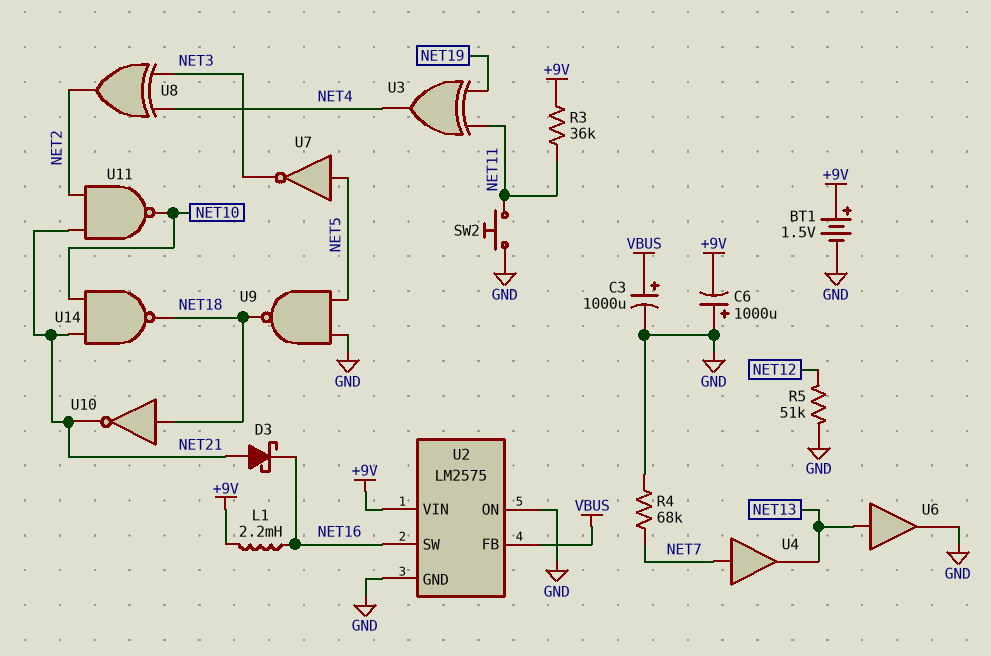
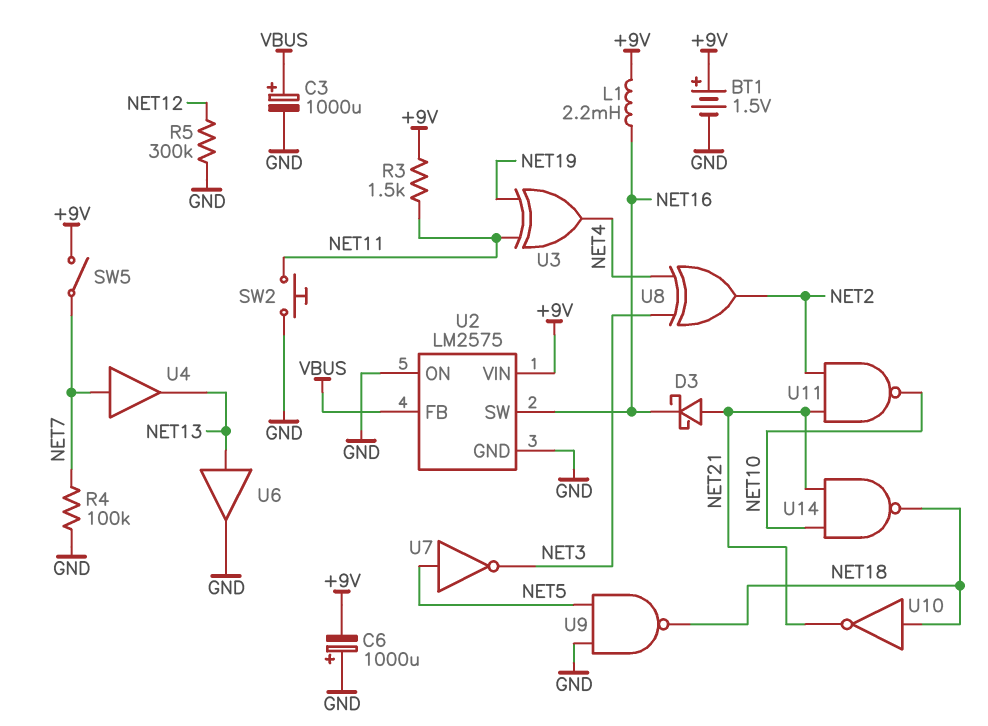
R3: 36k (+9V, NET11) -> 1.5k (+9V, NET11)
R4: 68k (GND, NET7) -> 100k (GND, NET7)
R5: 51k (GND, NET12) -> 300k (GND, NET12)
SW5: none -> switch (+9V, NET7)

